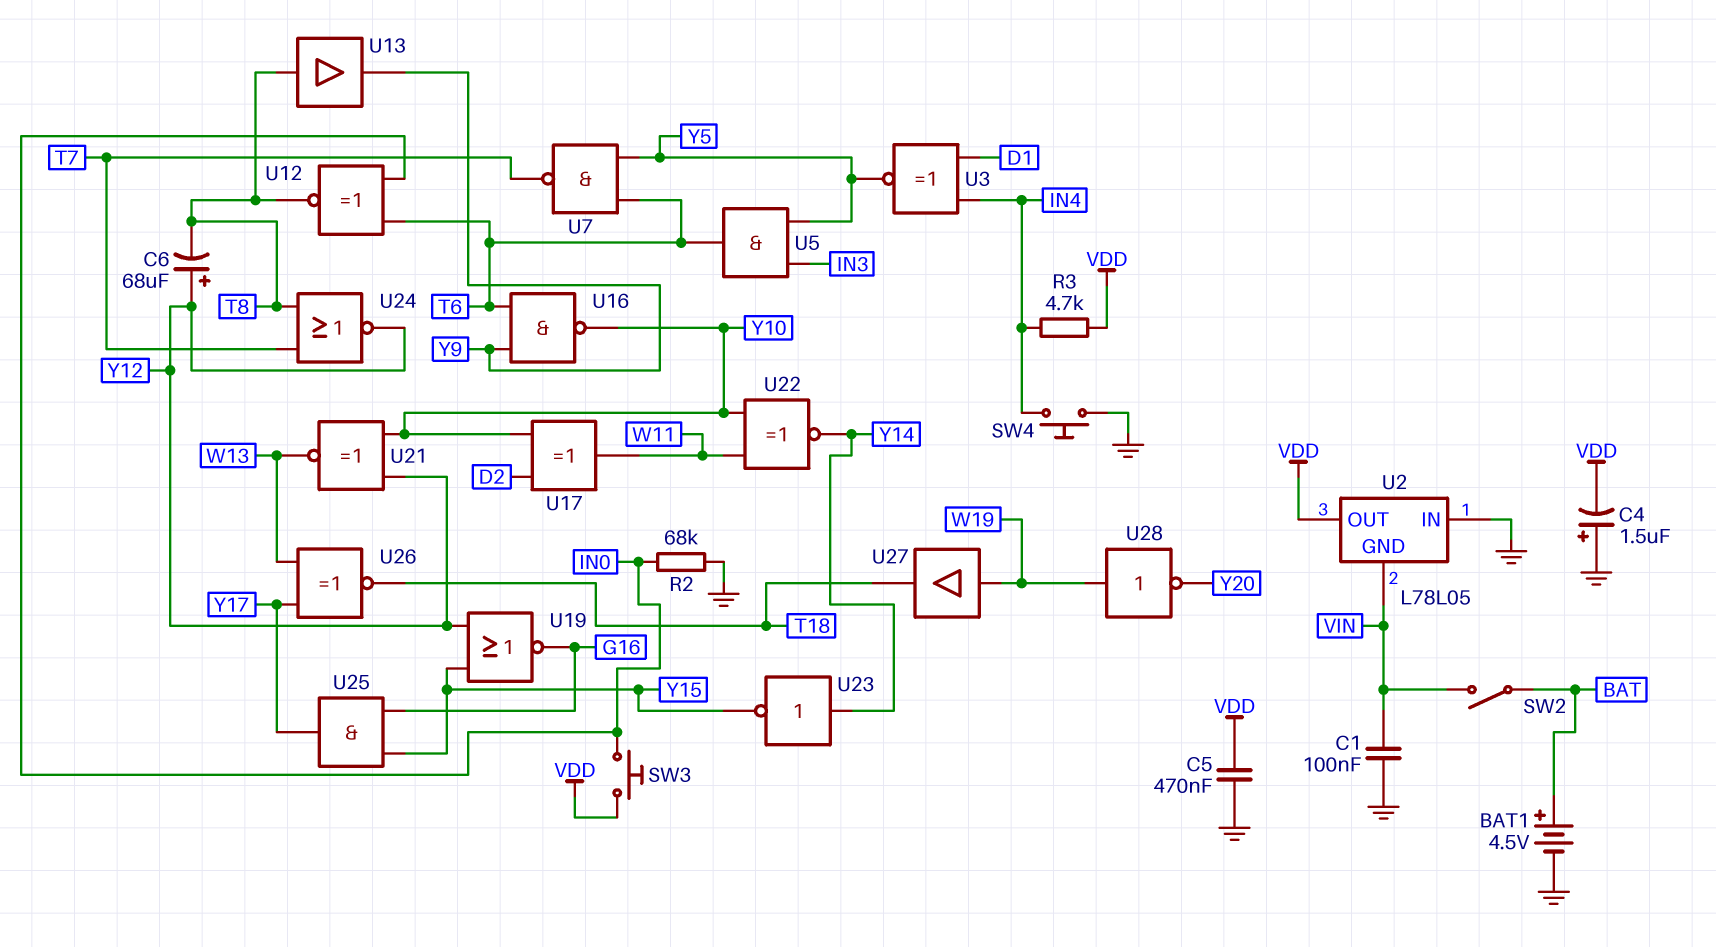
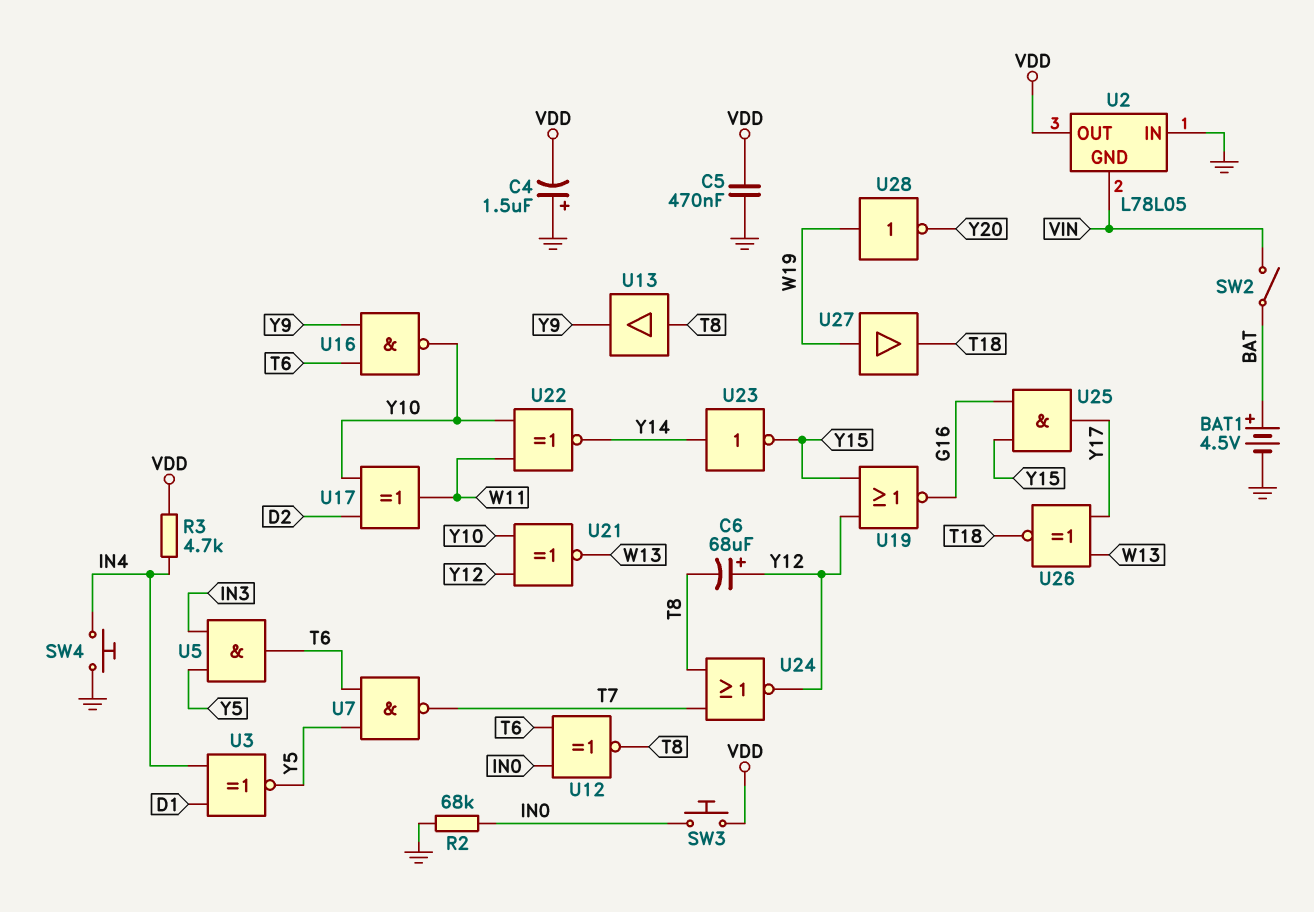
C1: 100nF (GND, VIN) -> none

